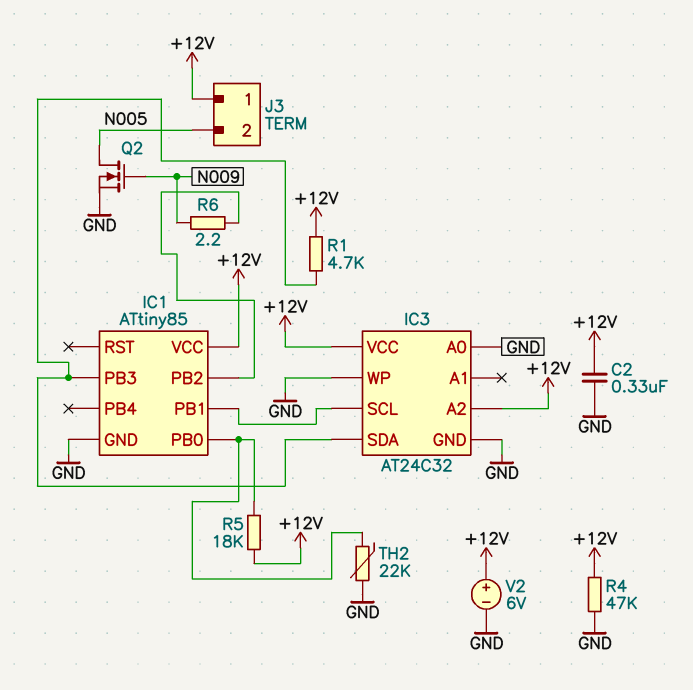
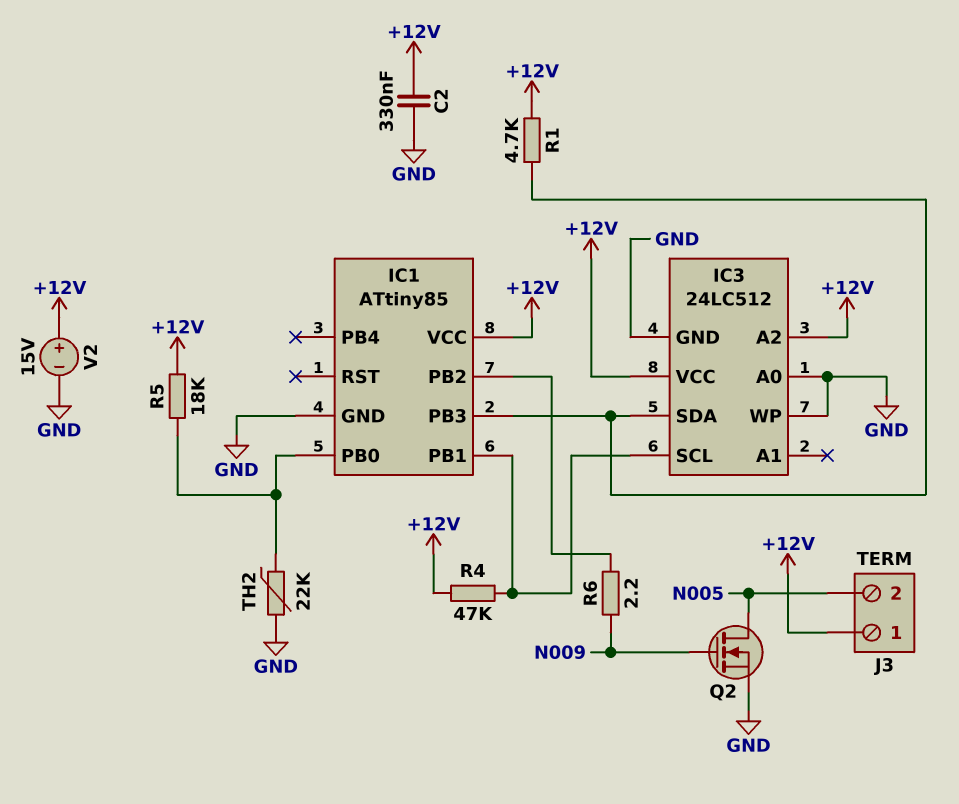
IC3: AT24C32 -> 24LC512
R4: 47k (+12V, GND) -> 47k (+12V, IC1/PB1)
V2: 6V (plus +12V, minus GND) -> 15V (plus +12V, minus GND)

